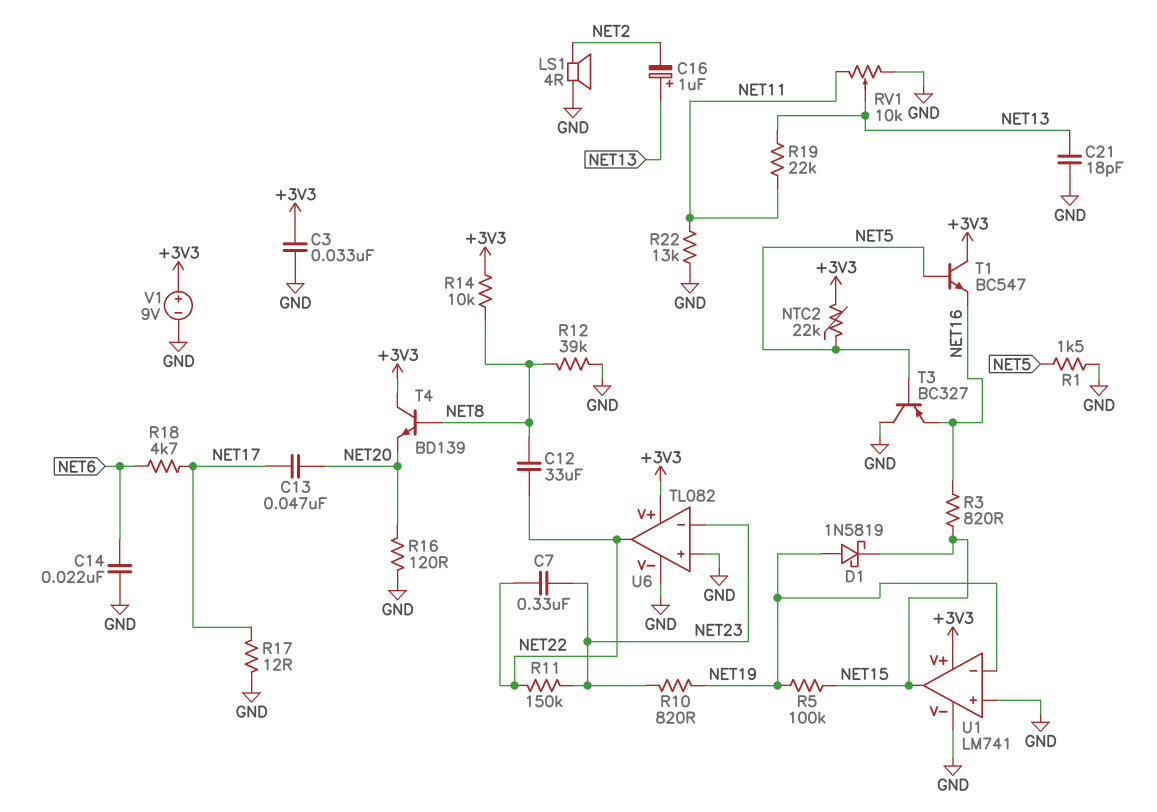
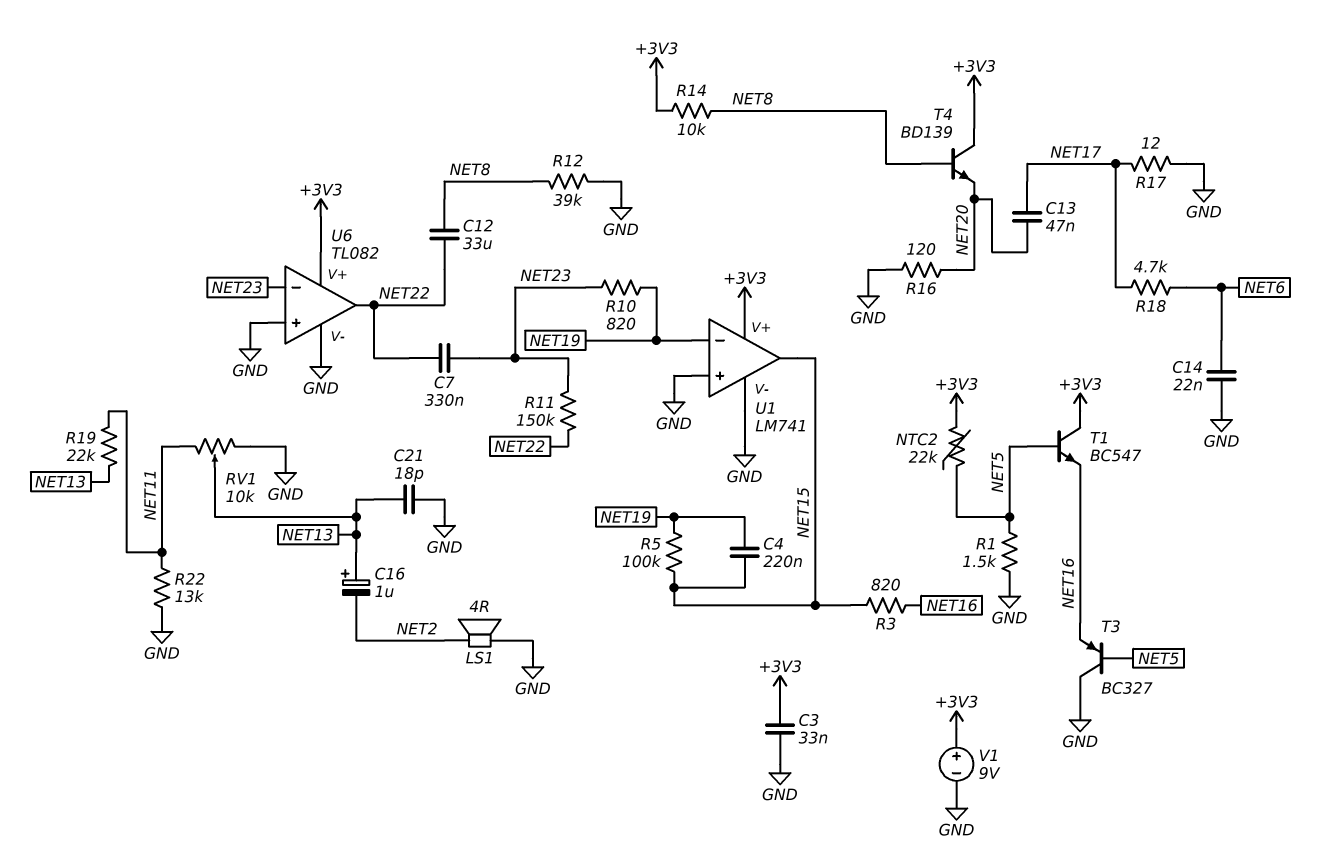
C4: none -> 220nF (NET15, NET19)
D1: schottky 1N5819 (A NET19, K NET15) -> none

